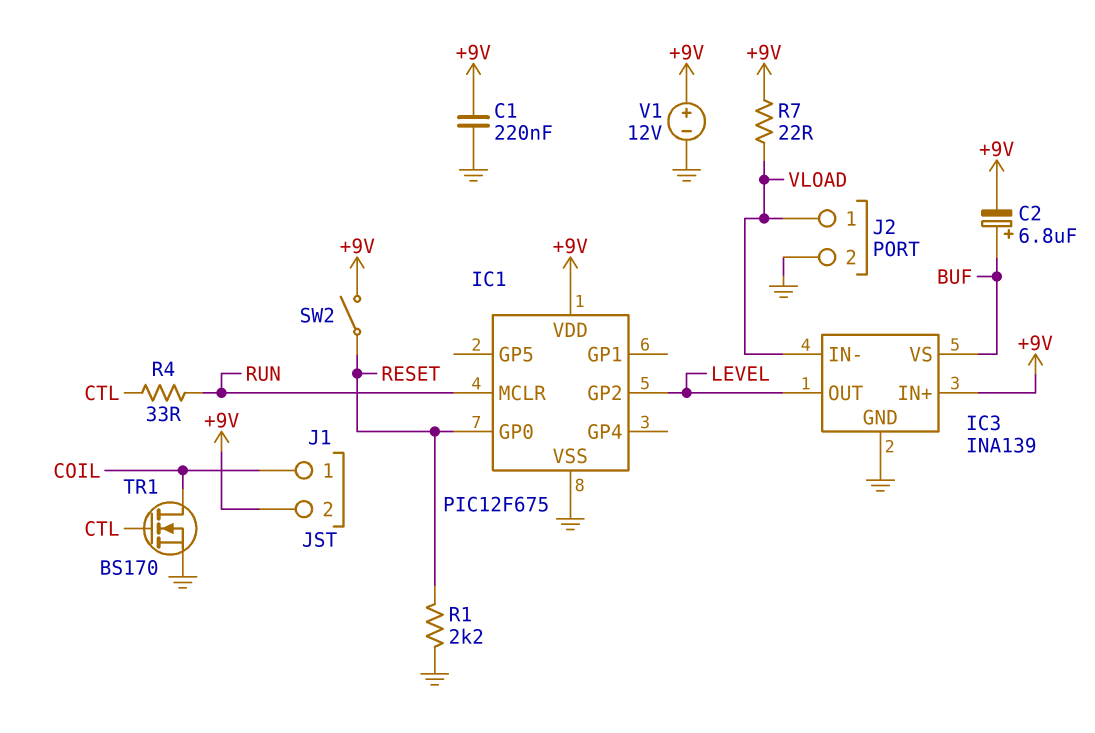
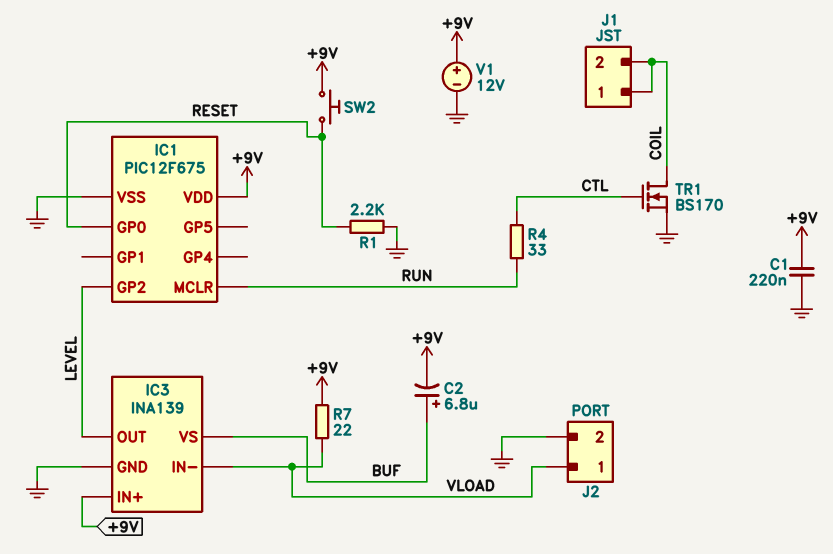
J1 pin 2: +9V -> COIL
SW2: switch (+9V, RESET) -> button (+9V, RESET)

